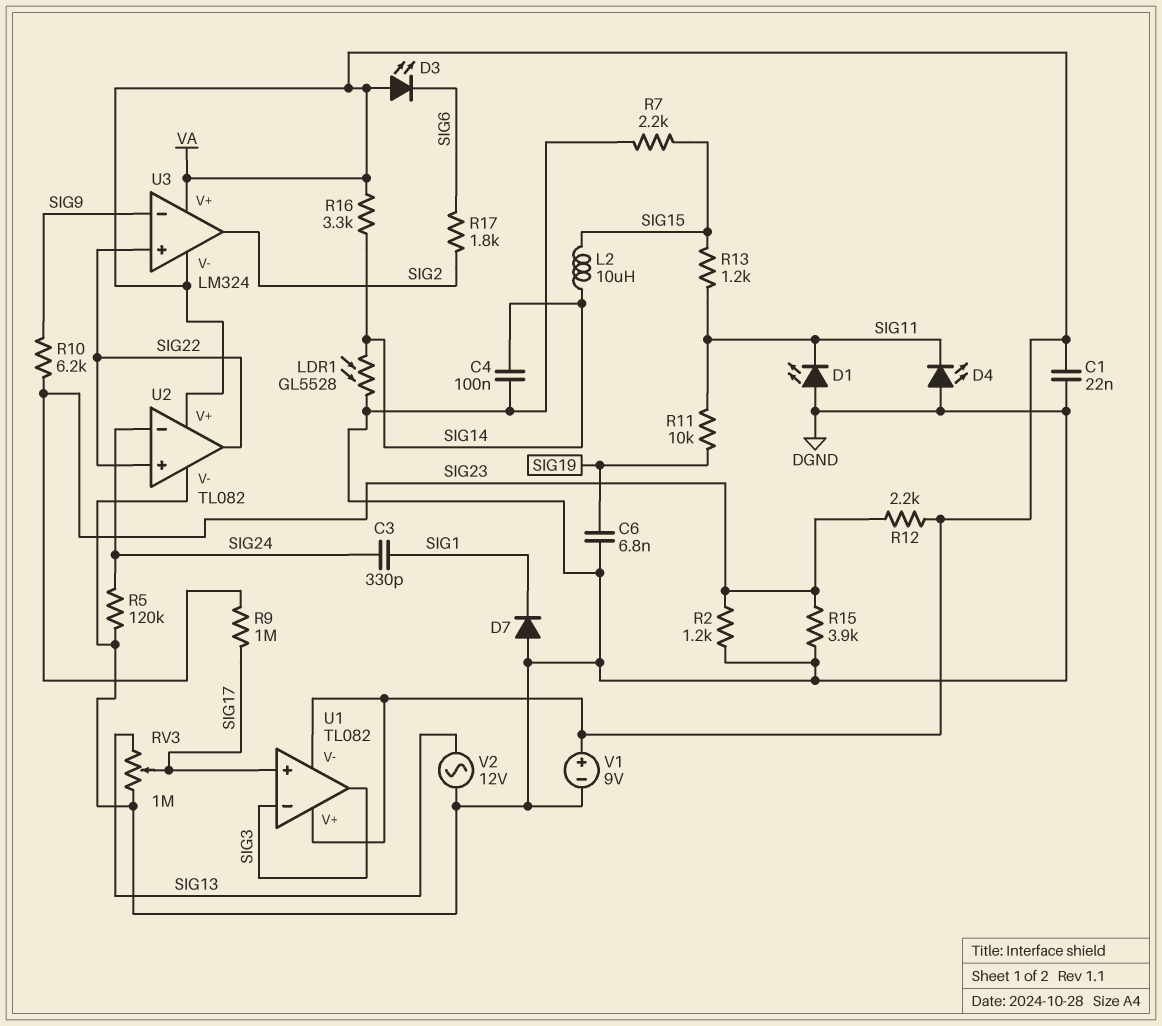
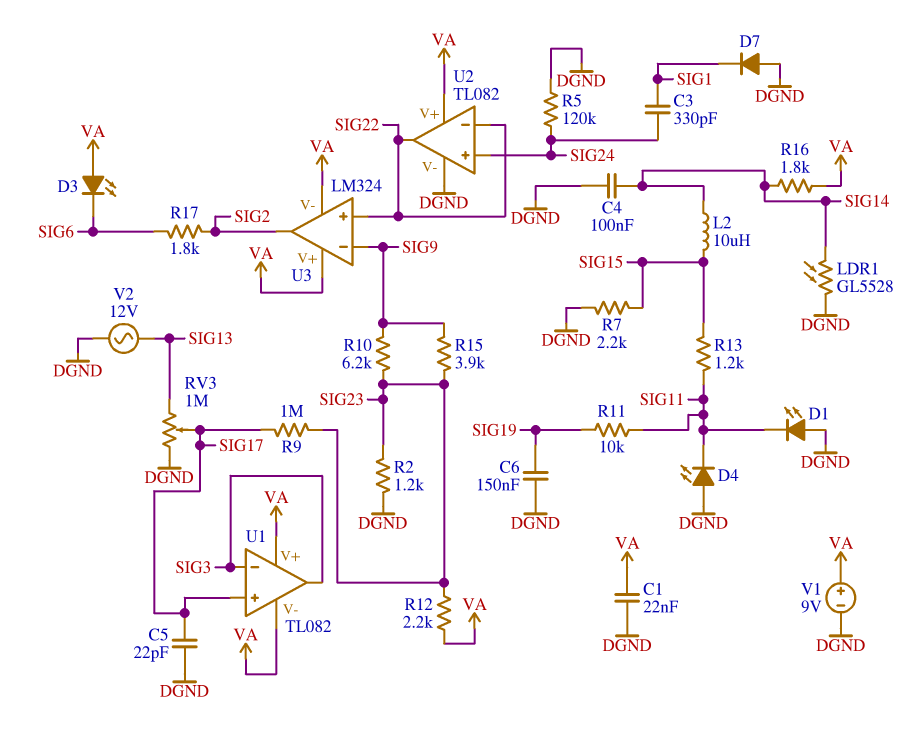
C5: none -> 22pF (DGND, SIG17)
C6: 6.8nF (DGND, SIG19) -> 150nF (DGND, SIG19)
R15: 3.9k (DGND, SIG23) -> 3.9k (SIG9, SIG23)
R16: 3.3k (SIG14, VA) -> 1.8k (SIG14, VA)
U2 pin in+: SIG22 -> SIG24
U2 pin in-: SIG24 -> SIG22

